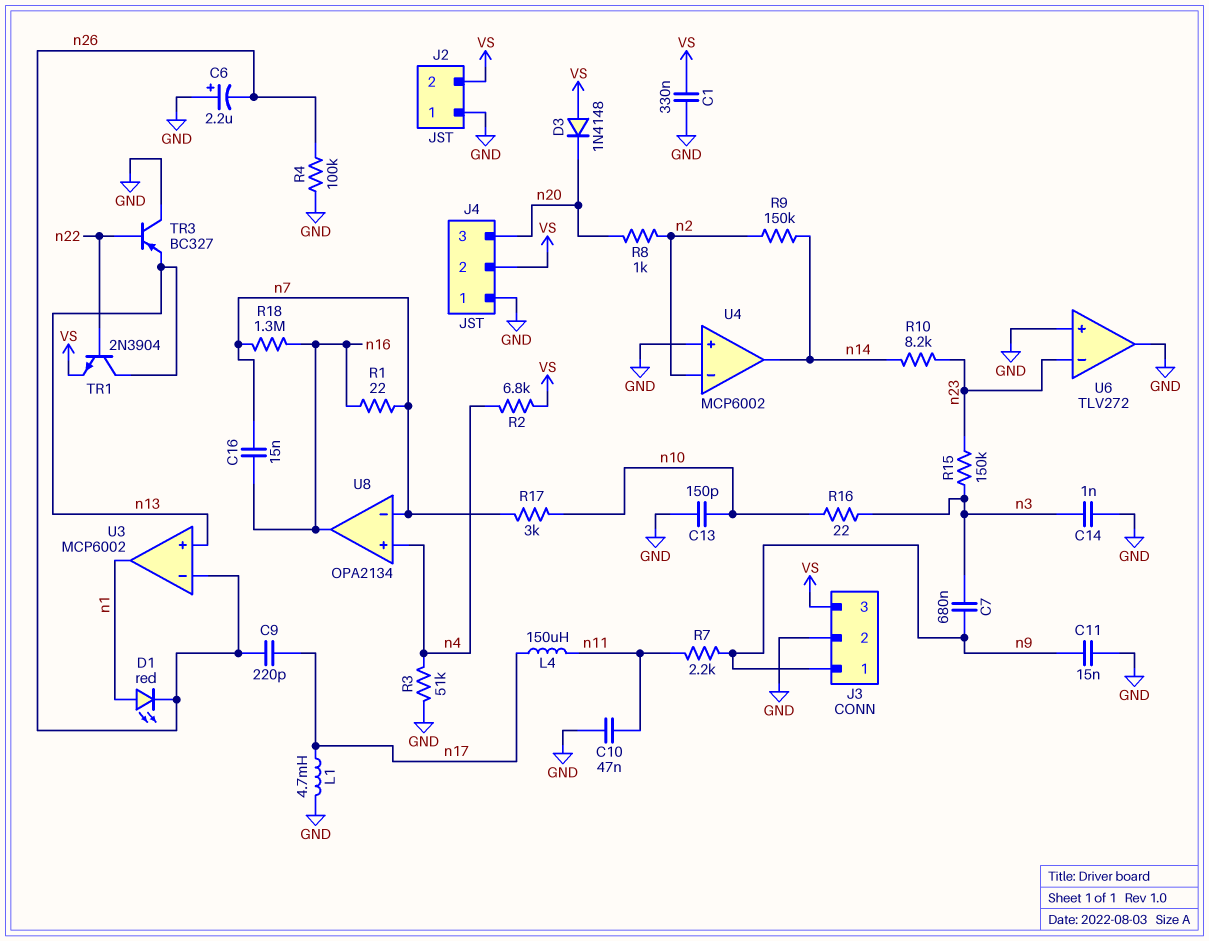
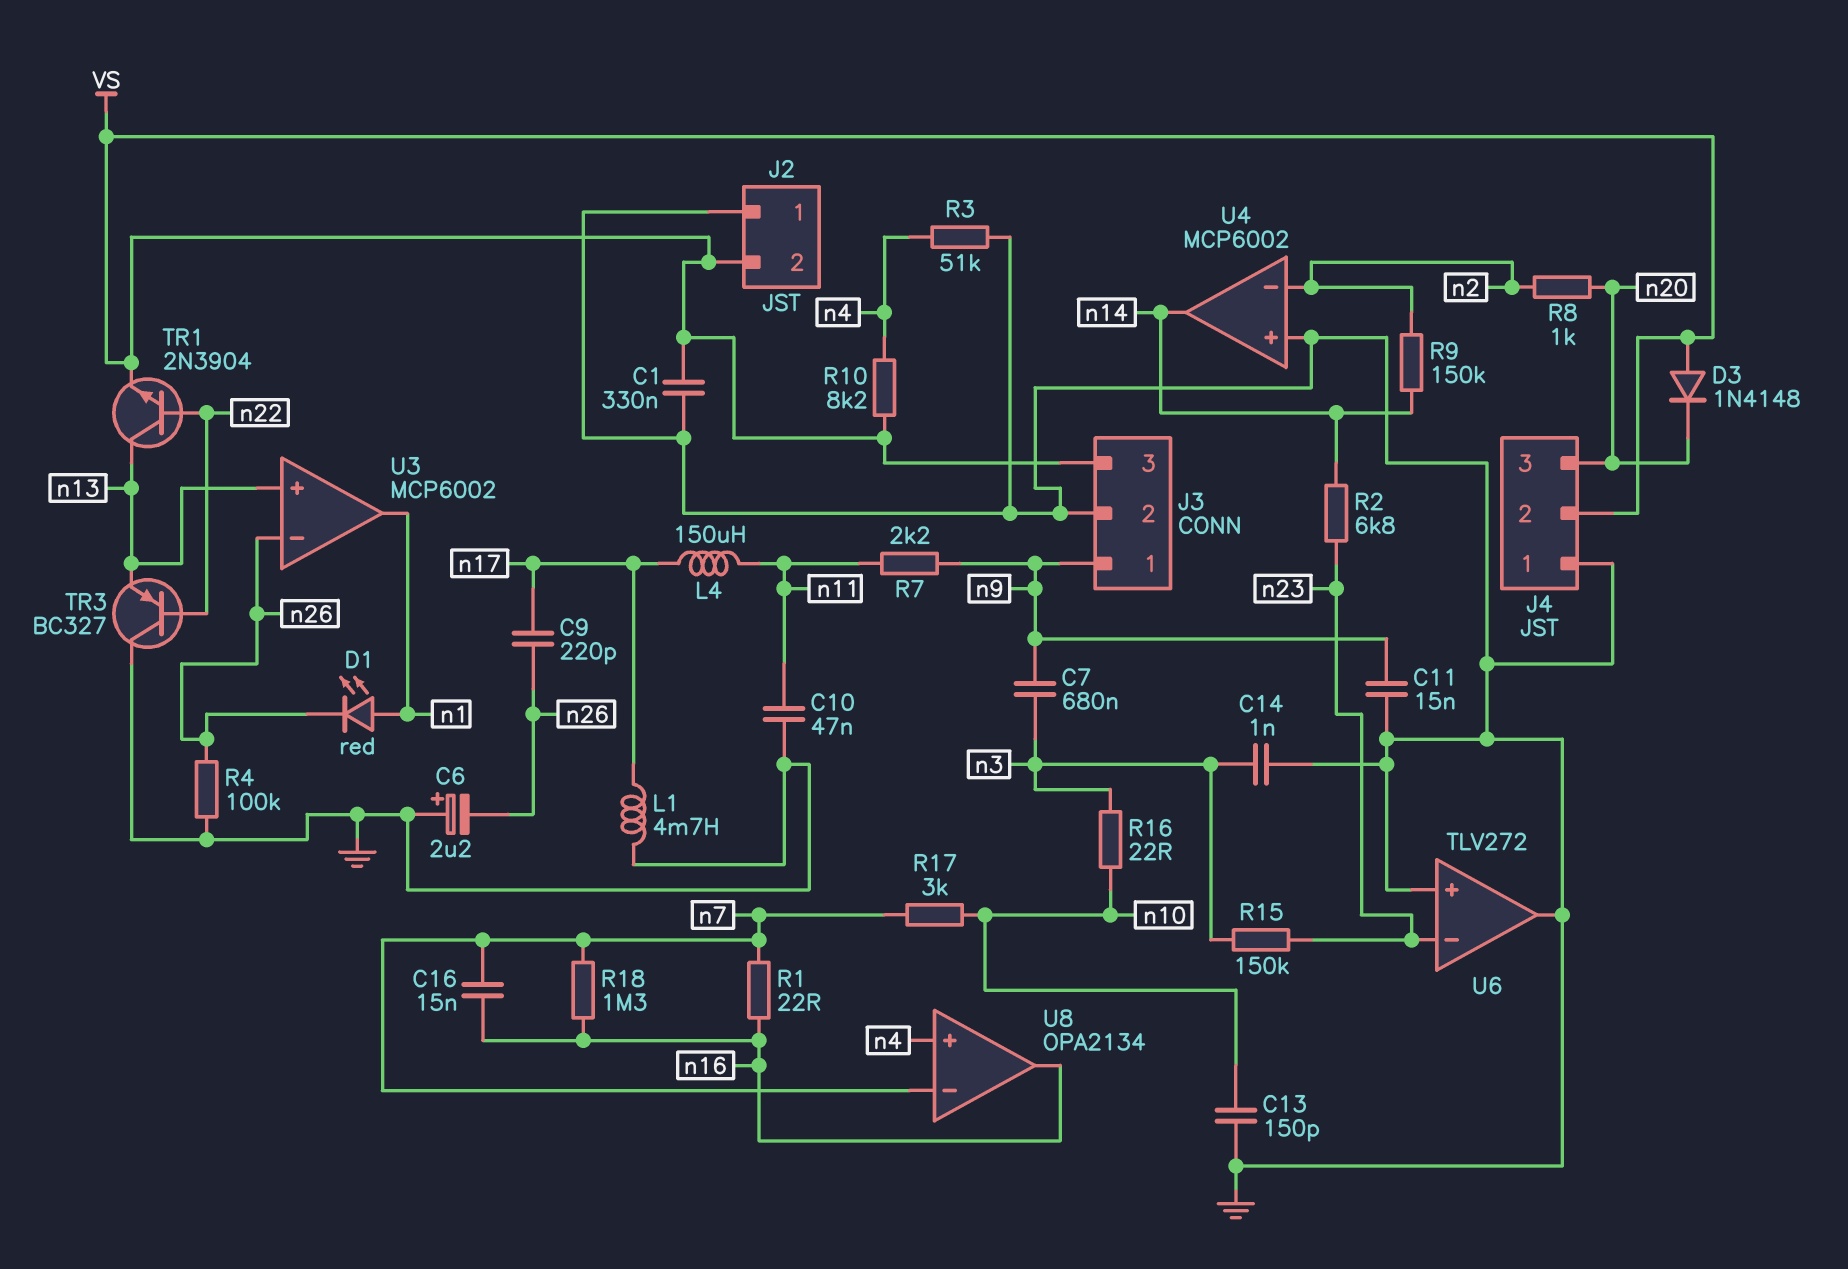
R2: 6.8k (VS, n4) -> 6.8k (n14, n23)
R10: 8.2k (n14, n23) -> 8.2k (VS, n4)

